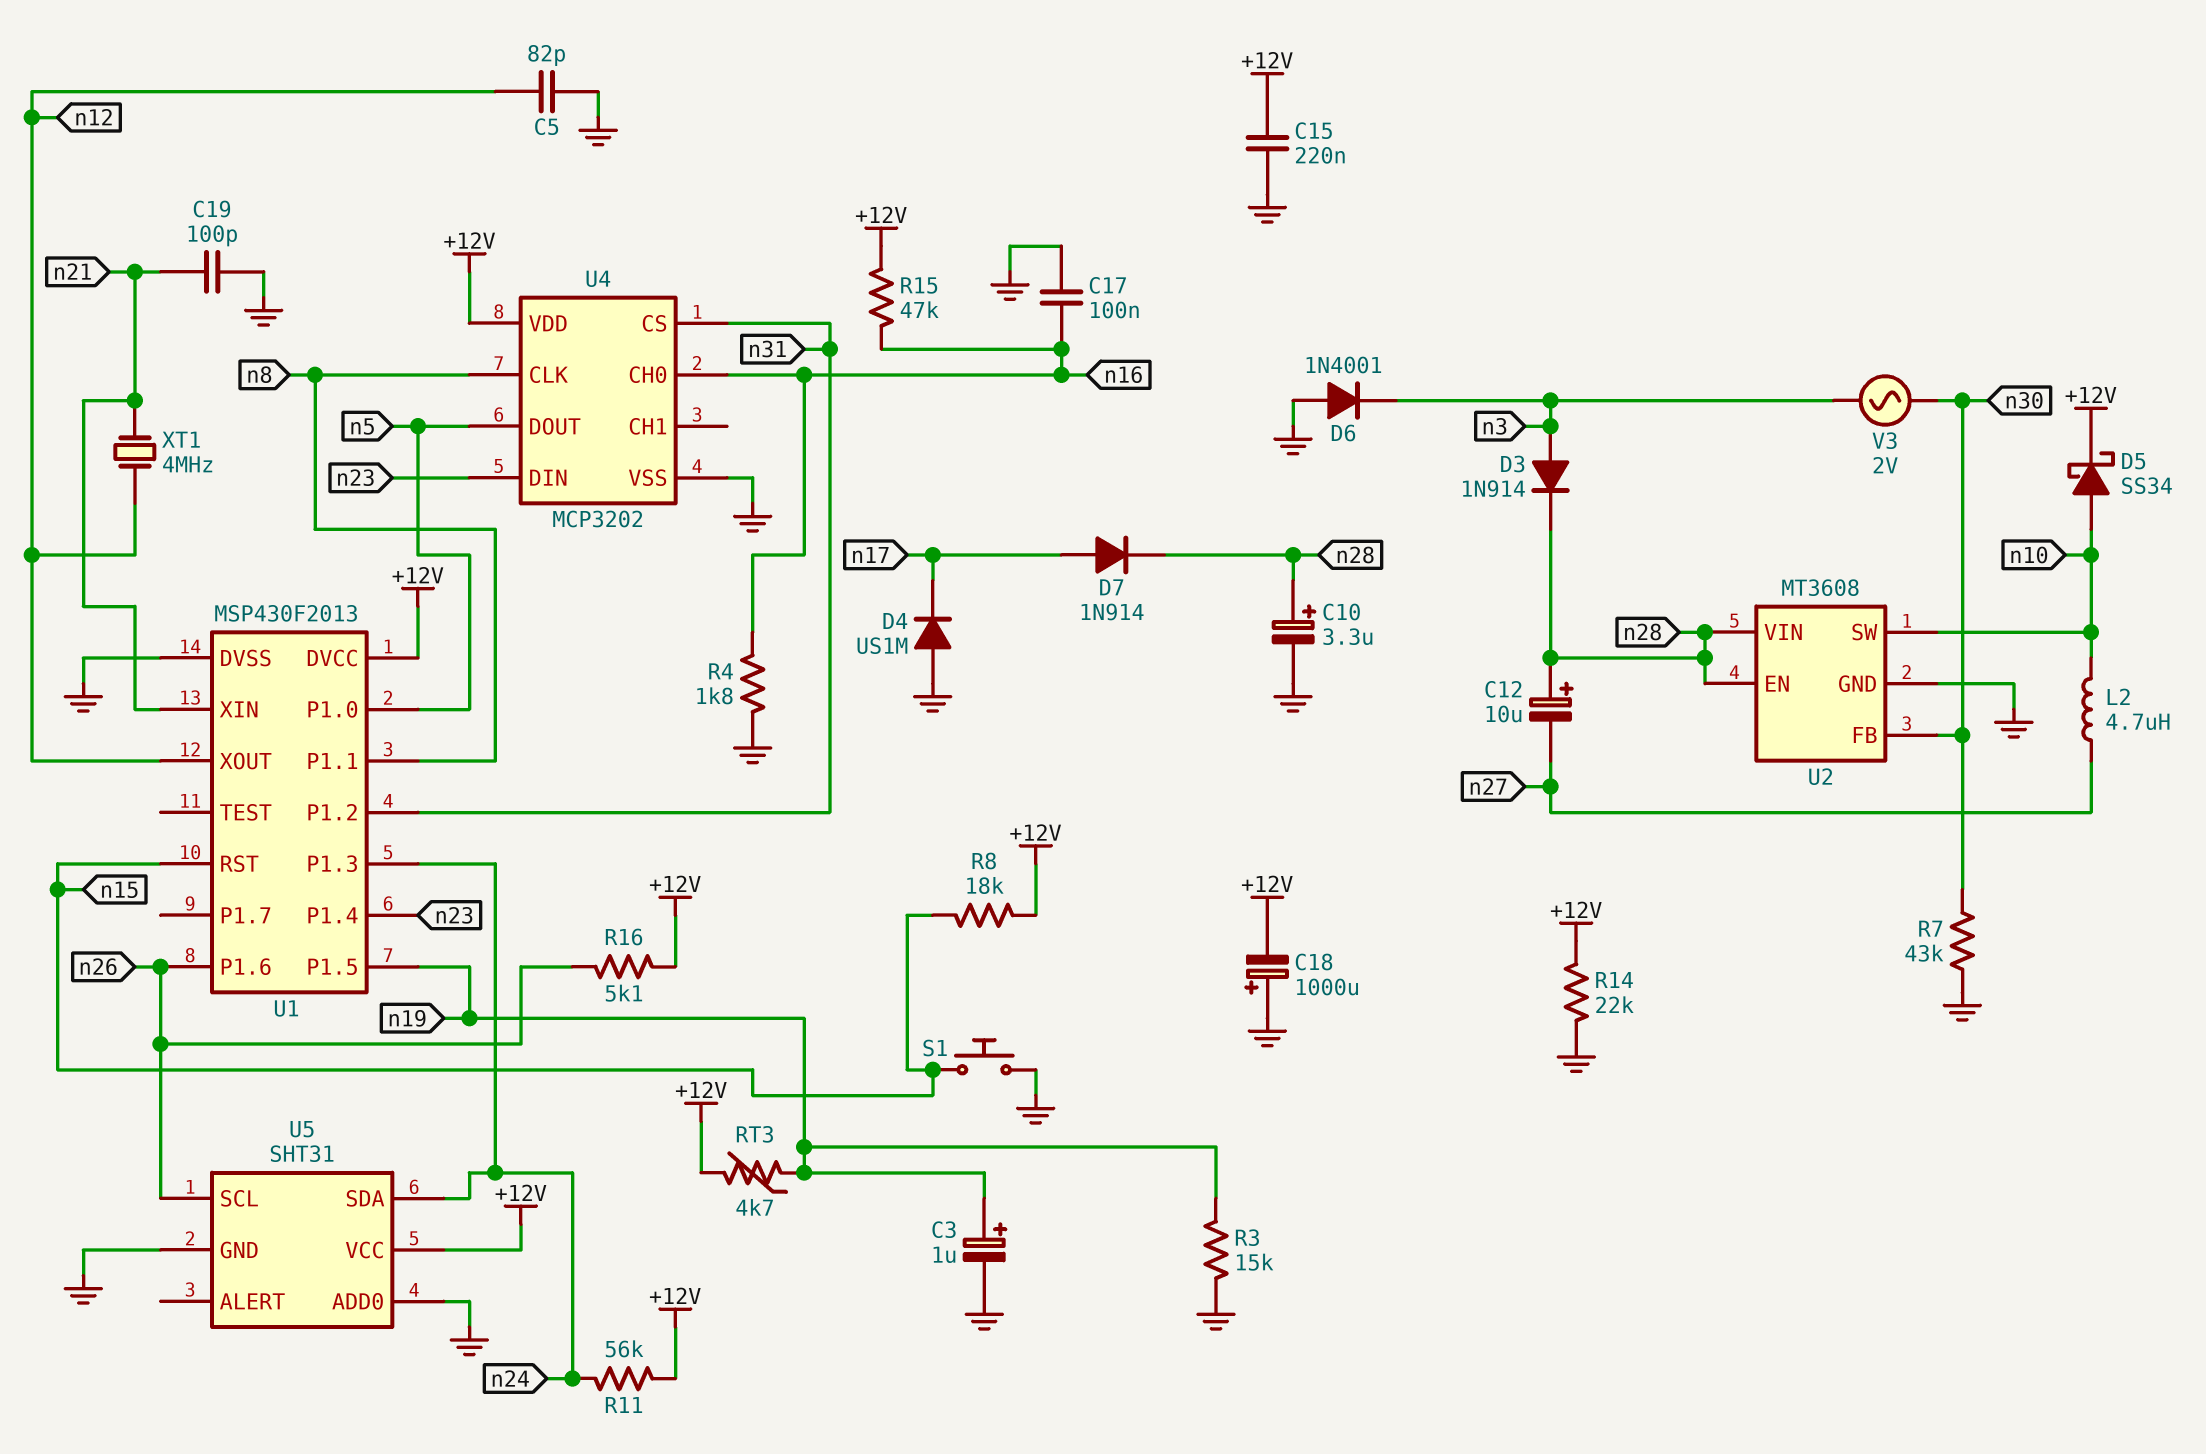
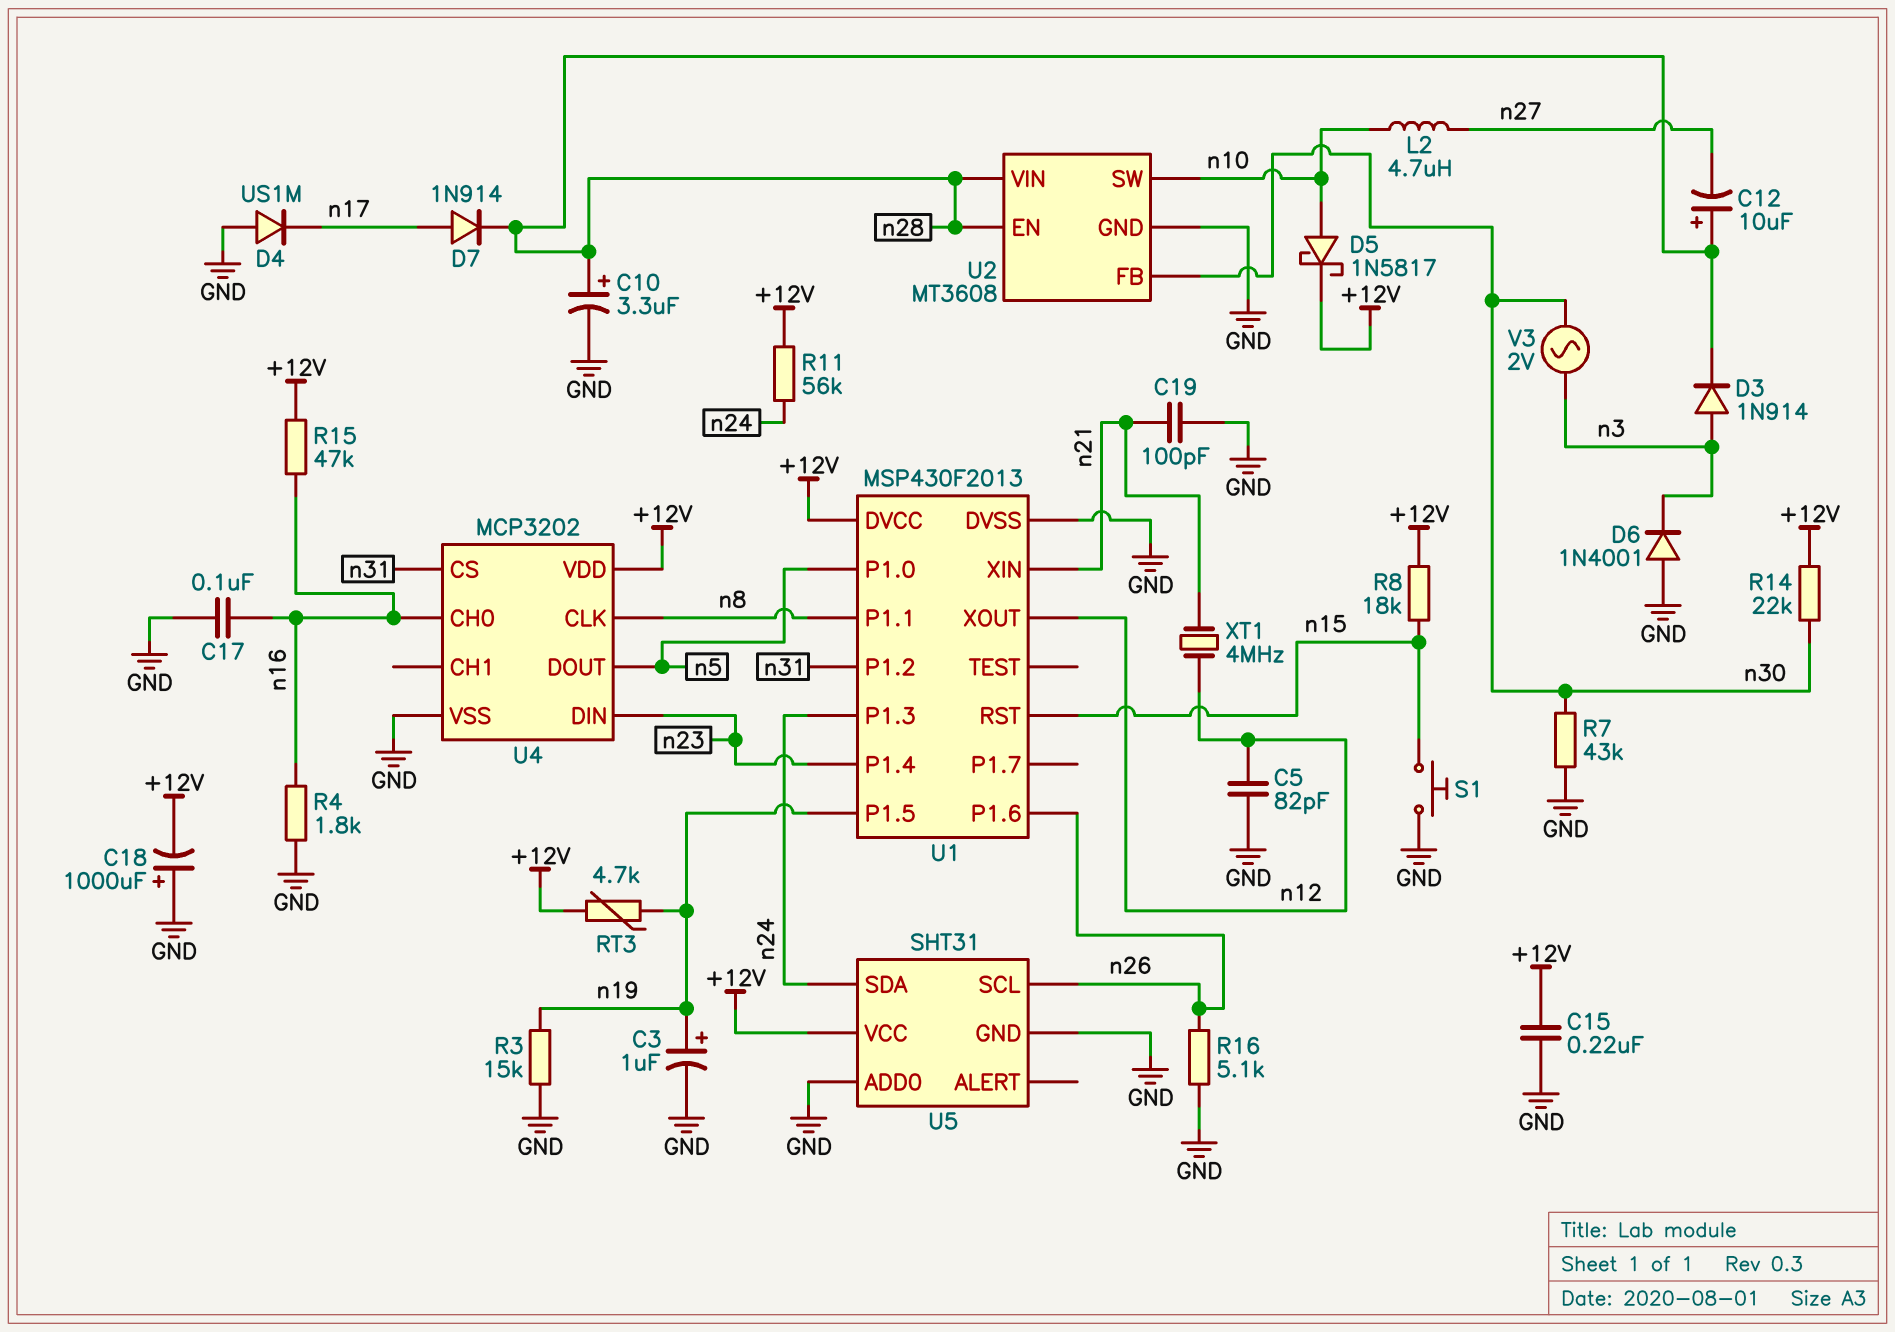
D5: schottky SS34 (A n10, K +12V) -> schottky 1N5817 (A n10, K +12V)
R14: 22k (+12V, GND) -> 22k (+12V, n30)
R16: 5.1k (+12V, n26) -> 5.1k (GND, n26)

